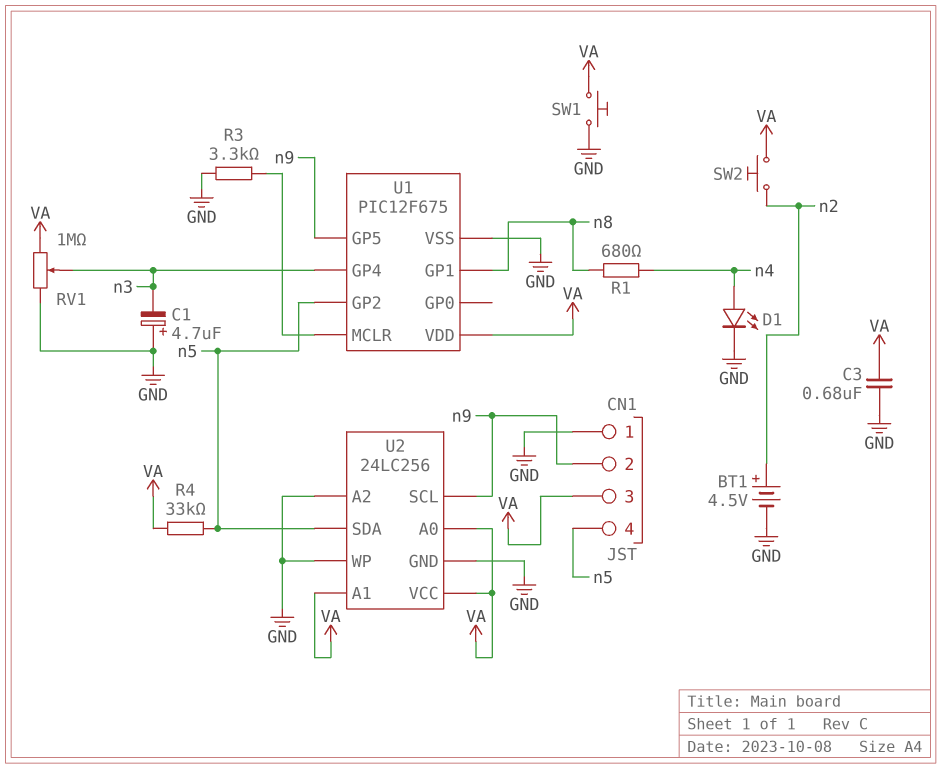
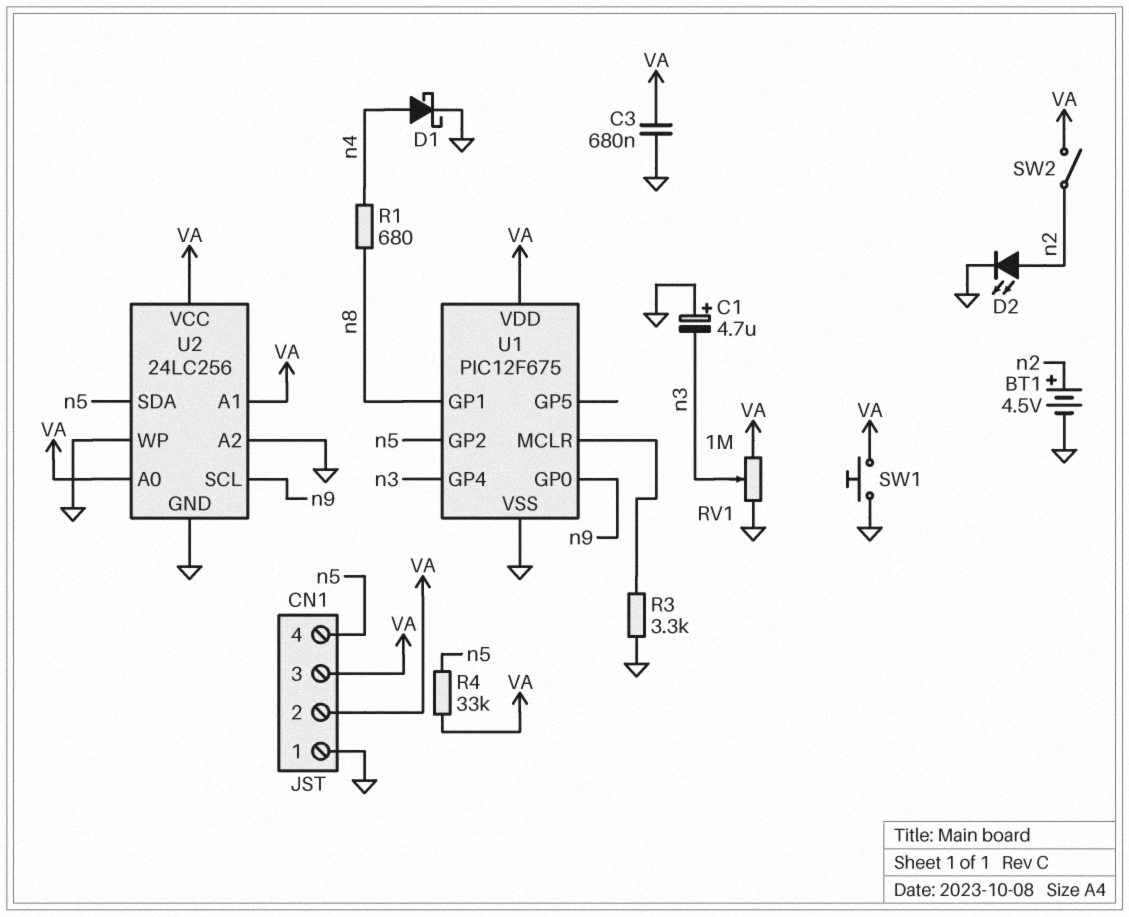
CN1 pin 2: n9 -> VA
D1: LED (A n4, K GND) -> schottky (A n4, K GND)
D2: none -> LED (A n2, K GND)
SW2: button (VA, n2) -> switch (VA, n2)
U1 pin GP0: none -> n9
U1 pin GP5: n9 -> none

